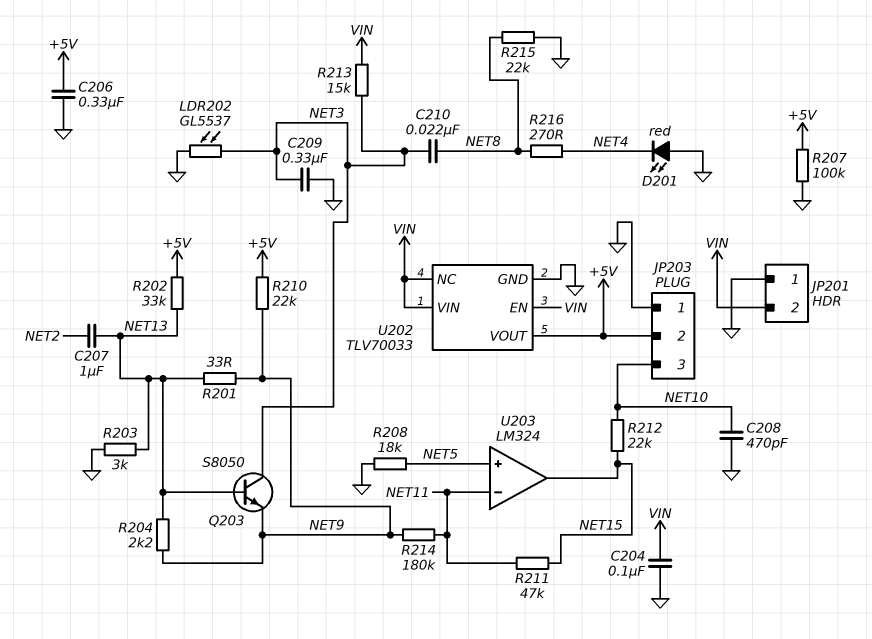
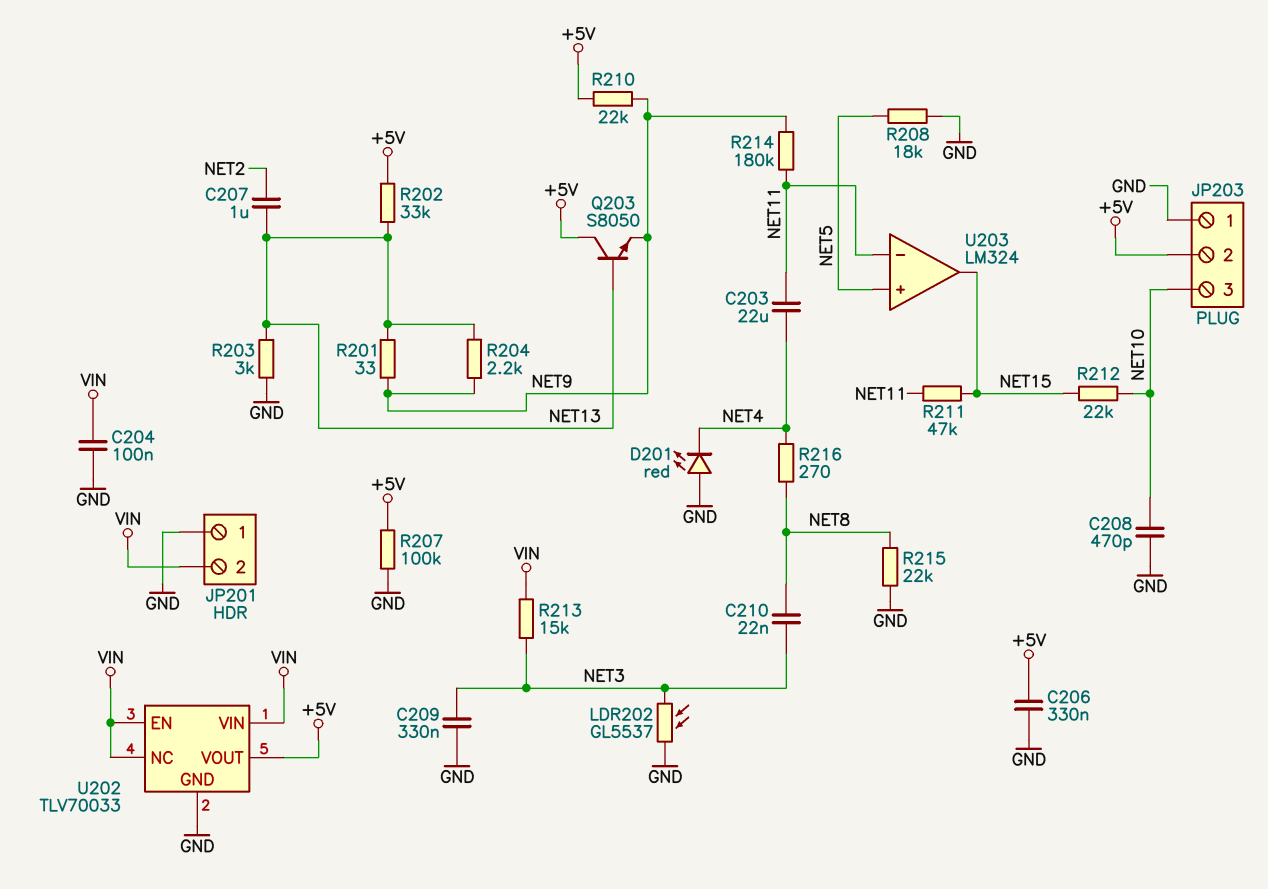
C203: none -> 22uF (NET4, NET11)
Q203: NPN S8050 (B NET13, C NET3, E NET9) -> NPN S8050 (B NET13, C +5V, E NET9)

